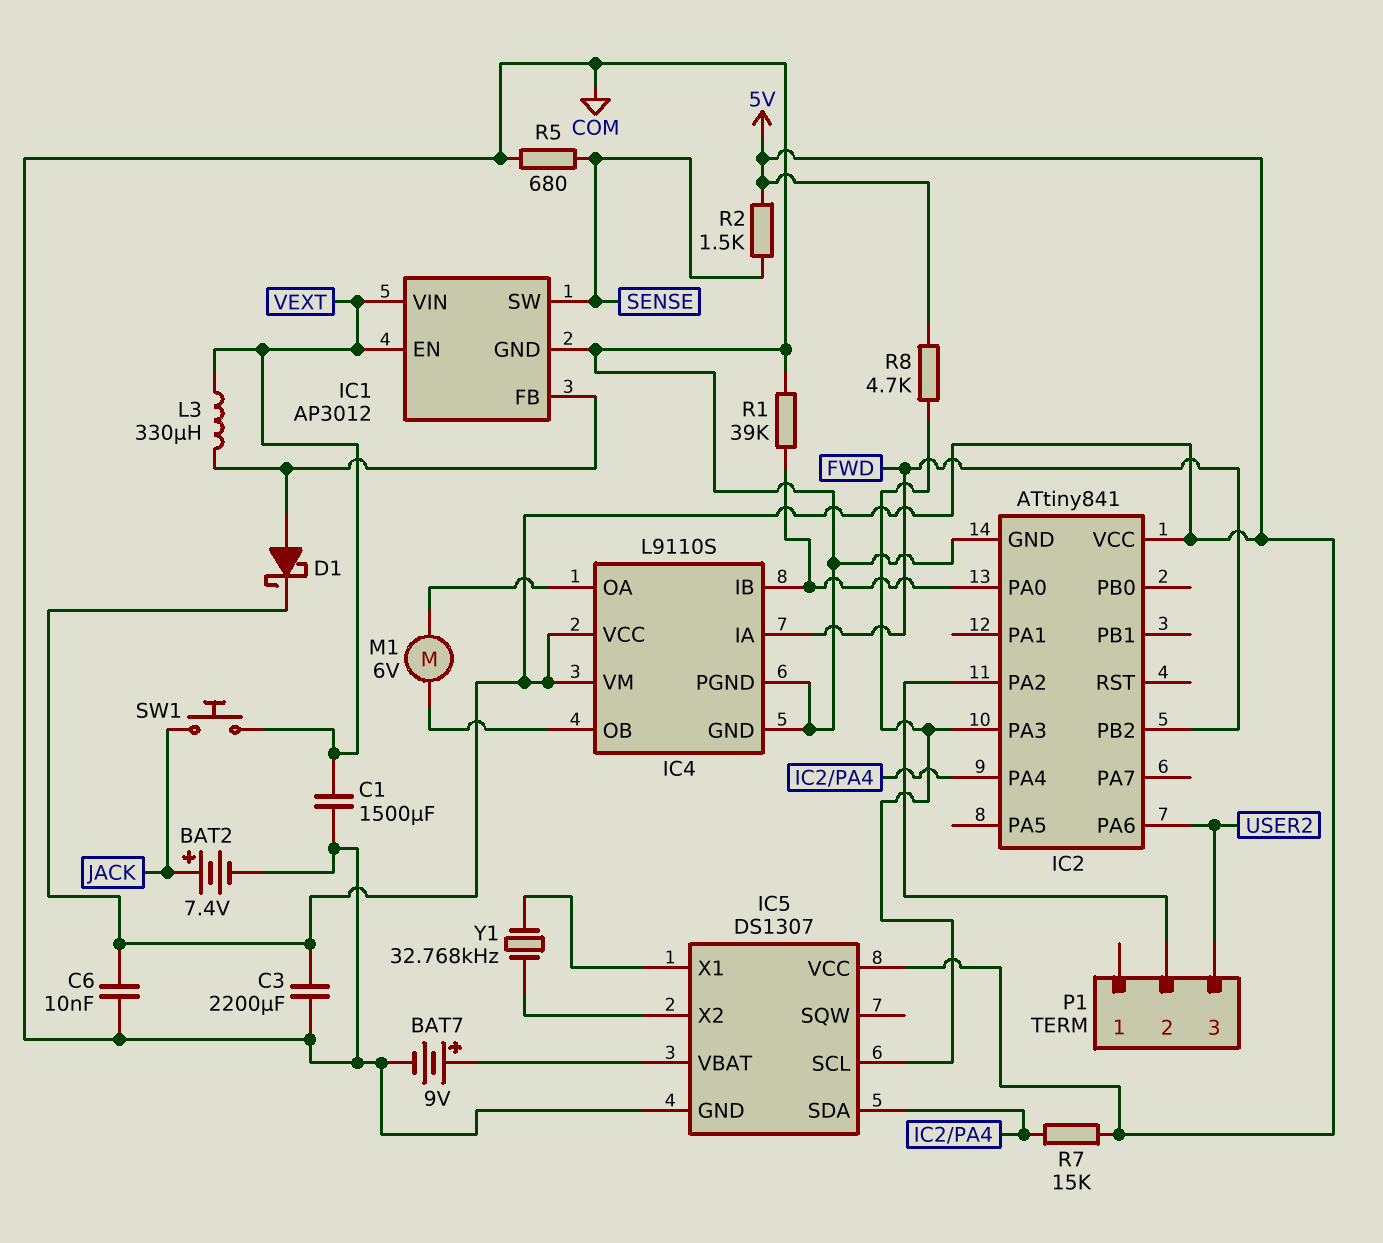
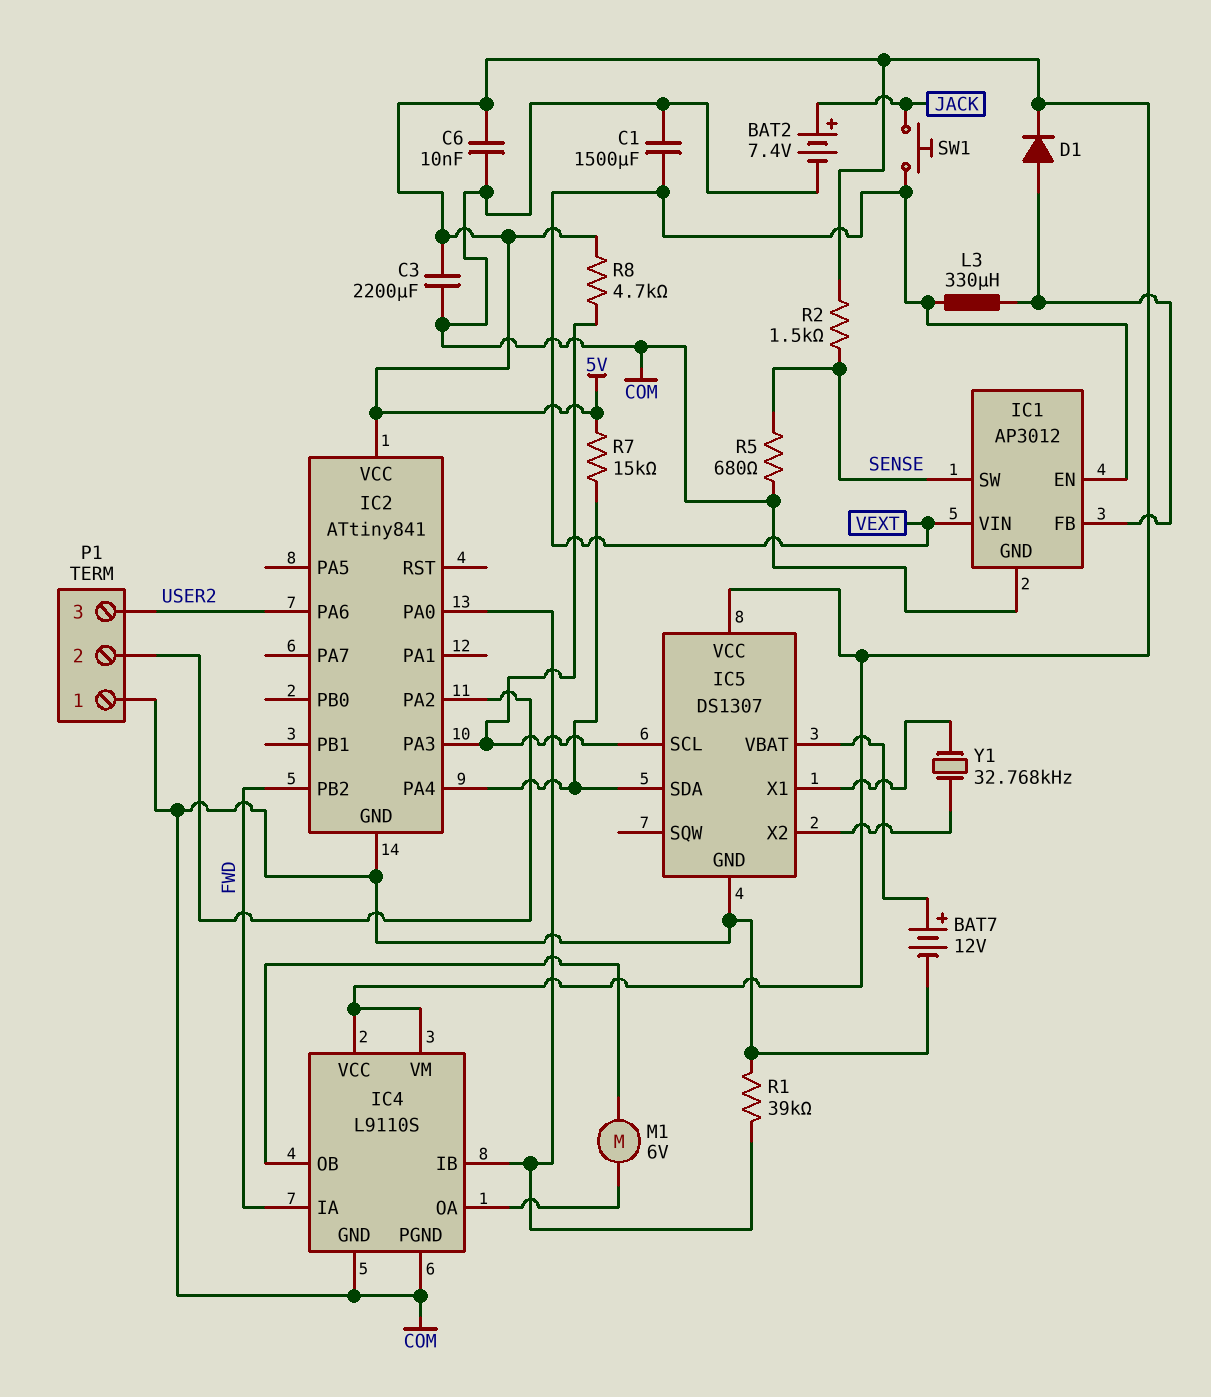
BAT7: 9V (plus IC5/VBAT, minus COM) -> 12V (plus IC5/VBAT, minus COM)
D1: schottky (A IC1/FB, K 5V) -> diode (A IC1/FB, K 5V)
P1 pin 1: none -> COM

